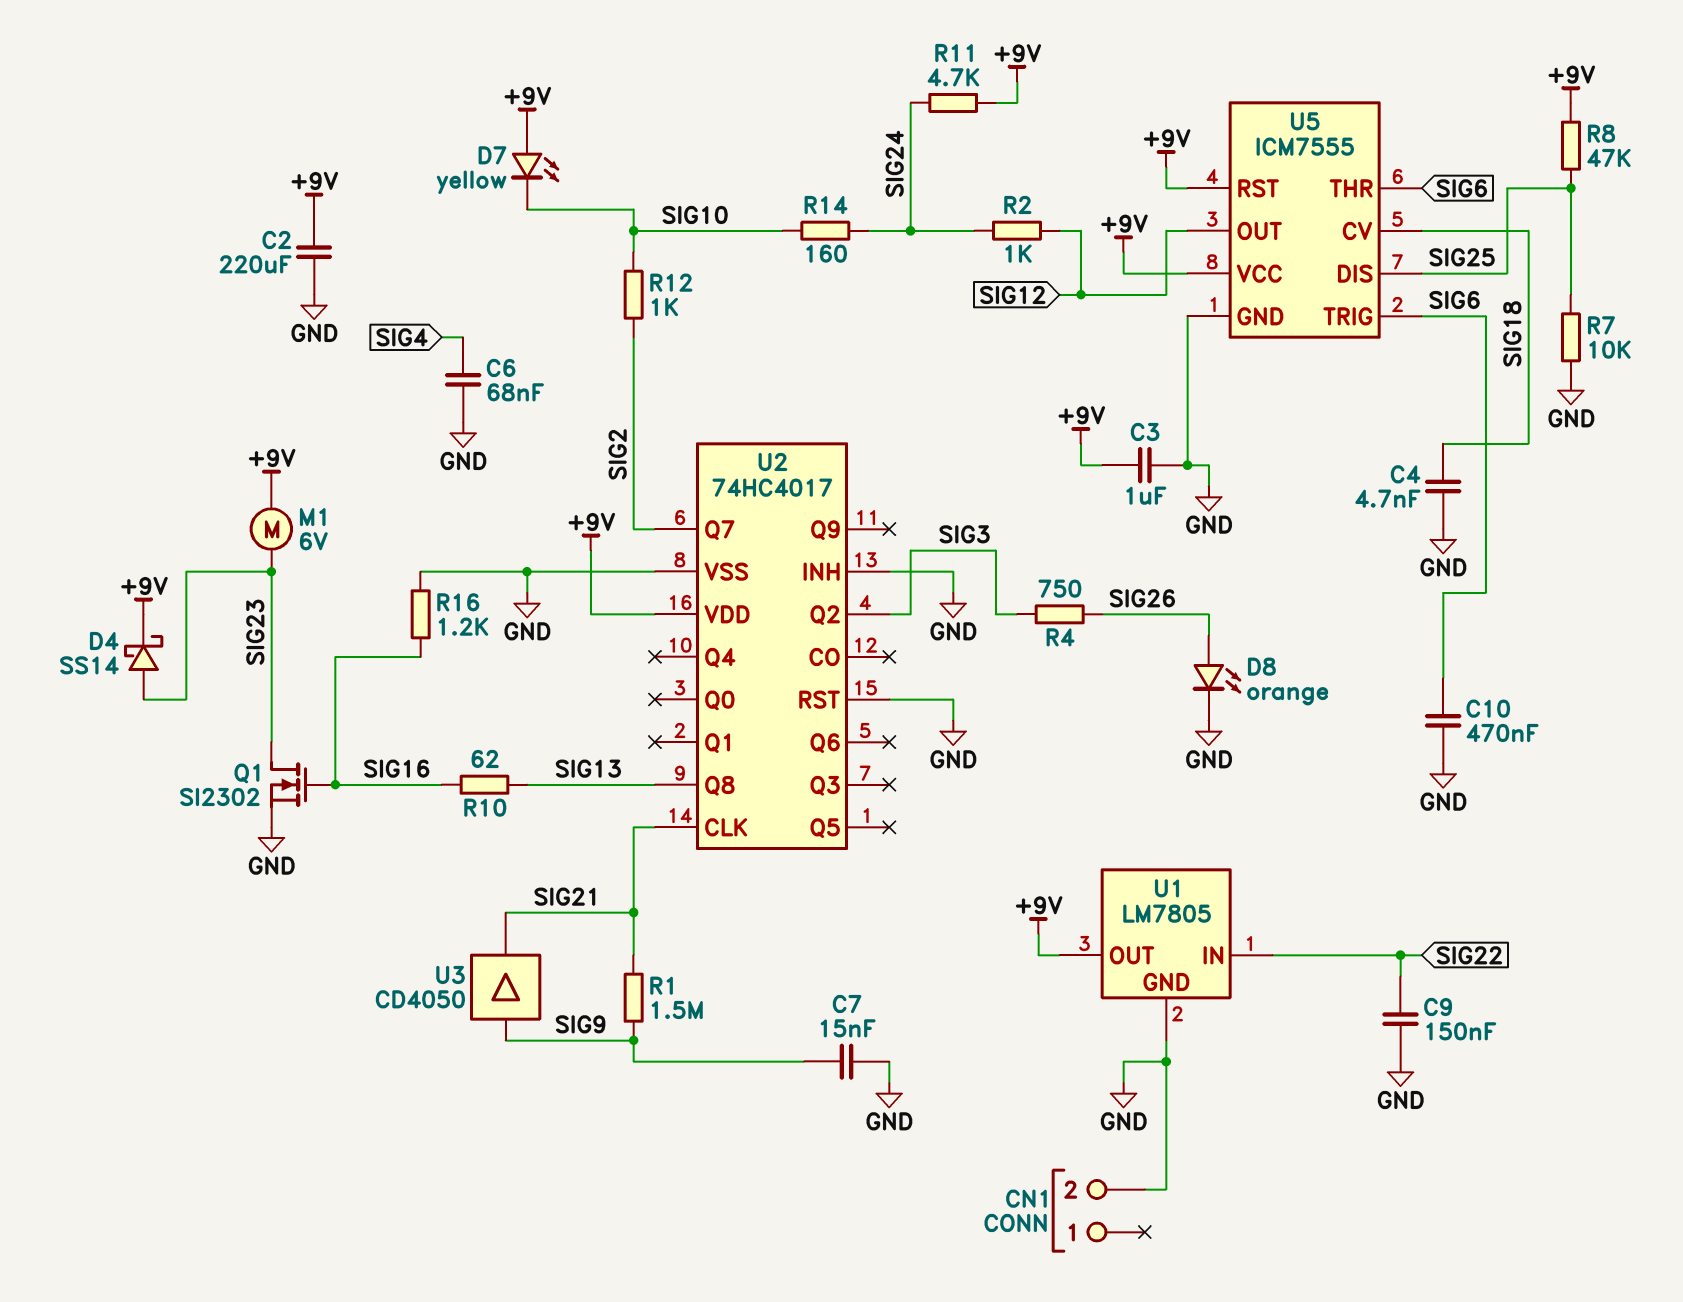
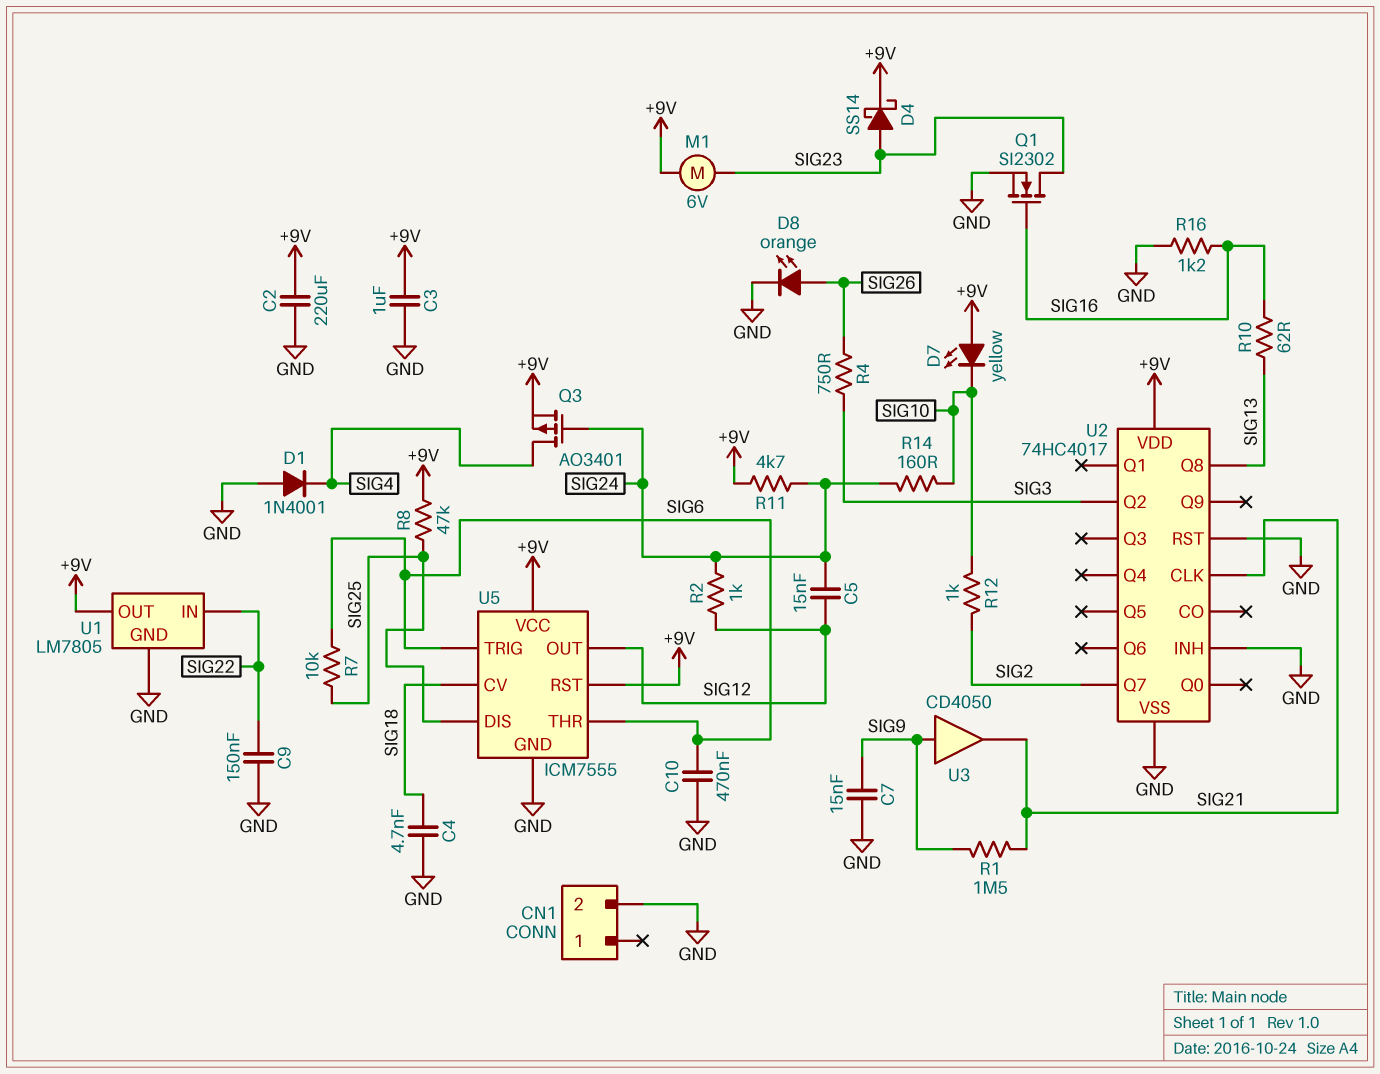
C5: none -> 15nF (SIG12, SIG24)
C6: 68nF (GND, SIG4) -> none
D1: none -> diode 1N4001 (A GND, K SIG4)
Q3: none -> PMOS AO3401 (G SIG24, D SIG4, S +9V)
R7: 10k (GND, SIG25) -> 10k (SIG6, SIG25)

